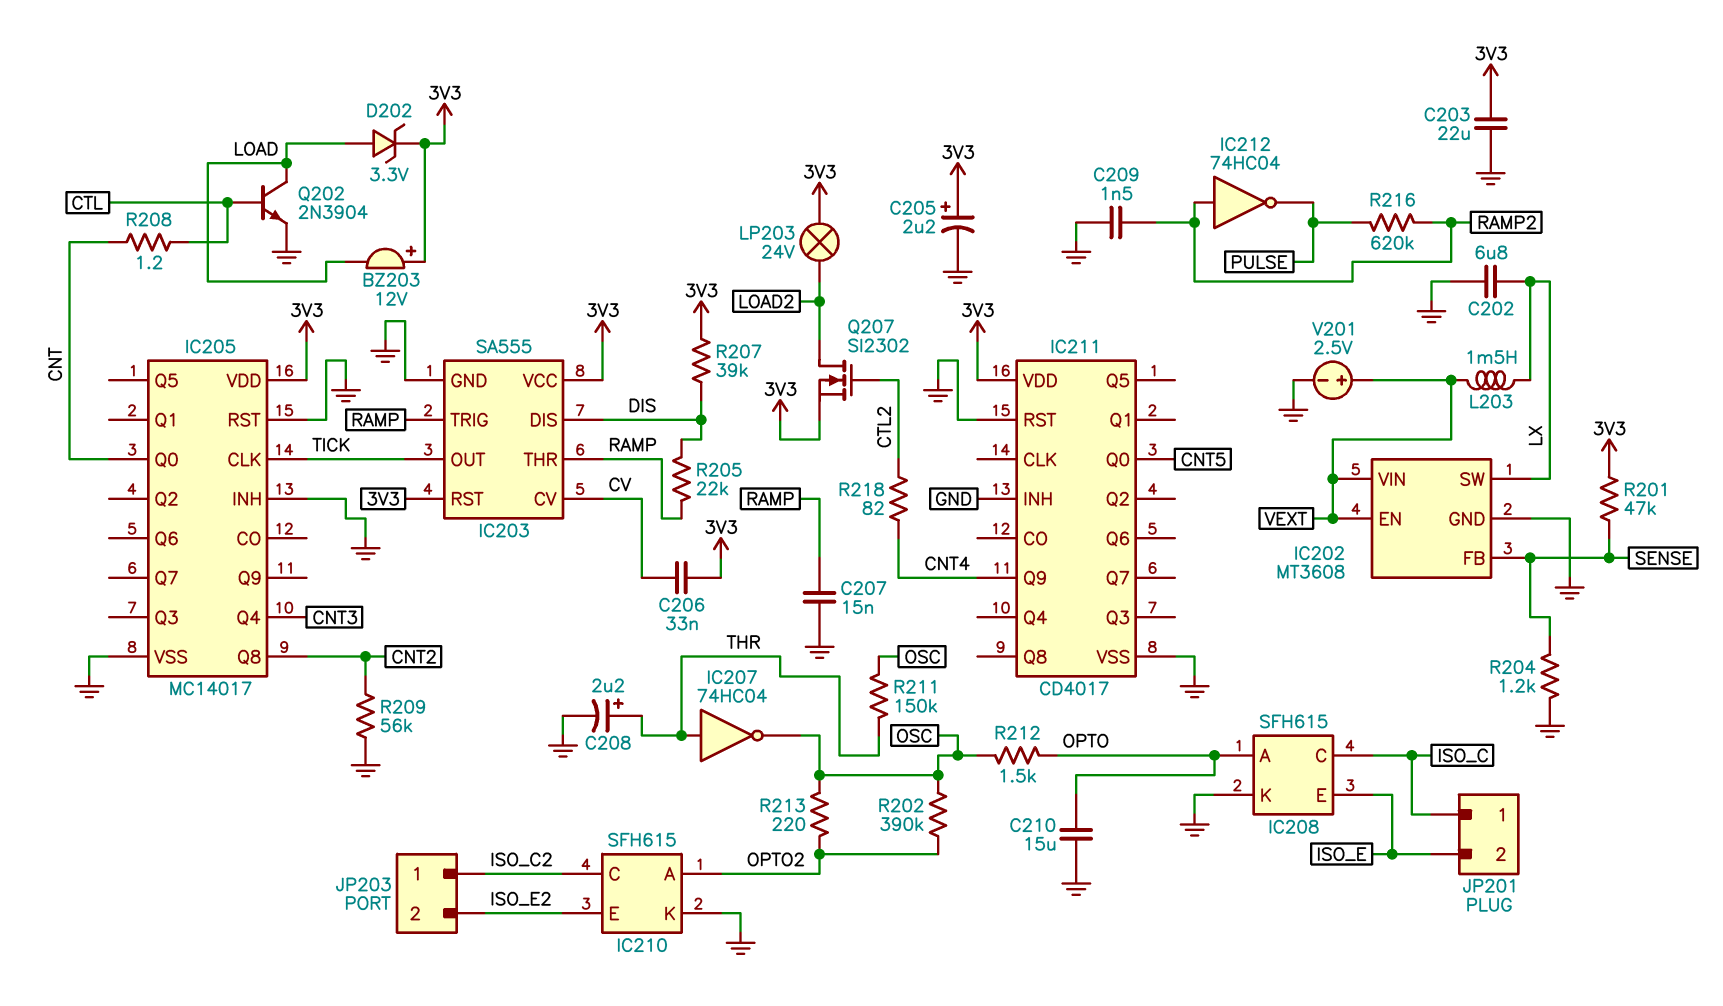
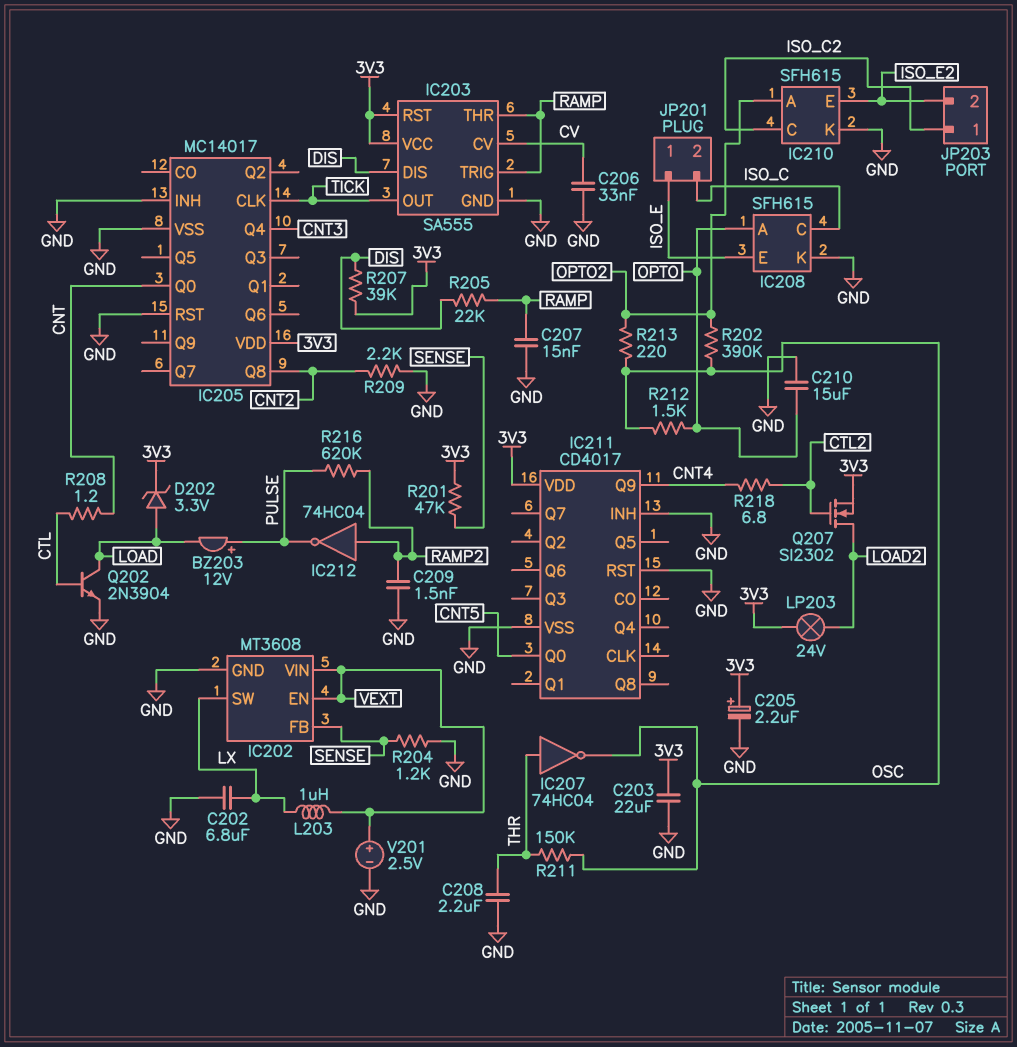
BZ203: buzzer 12V (plus 3V3, minus LOAD) -> buzzer 12V (plus PULSE, minus LOAD)
C206: 33nF (3V3, CV) -> 33nF (CV, GND)
C208: 2.2uF (plus THR, minus GND) -> 2.2uF (GND, THR)
JP201 pin 1: ISO_C -> ISO_E
JP201 pin 2: ISO_E -> ISO_C
L203: 1.5mH (LX, VEXT) -> 1uH (LX, VEXT)
R209: 56k (CNT2, GND) -> 2.2k (CNT2, GND)
R218: 82 (CNT4, CTL2) -> 6.8 (CNT4, CTL2)

